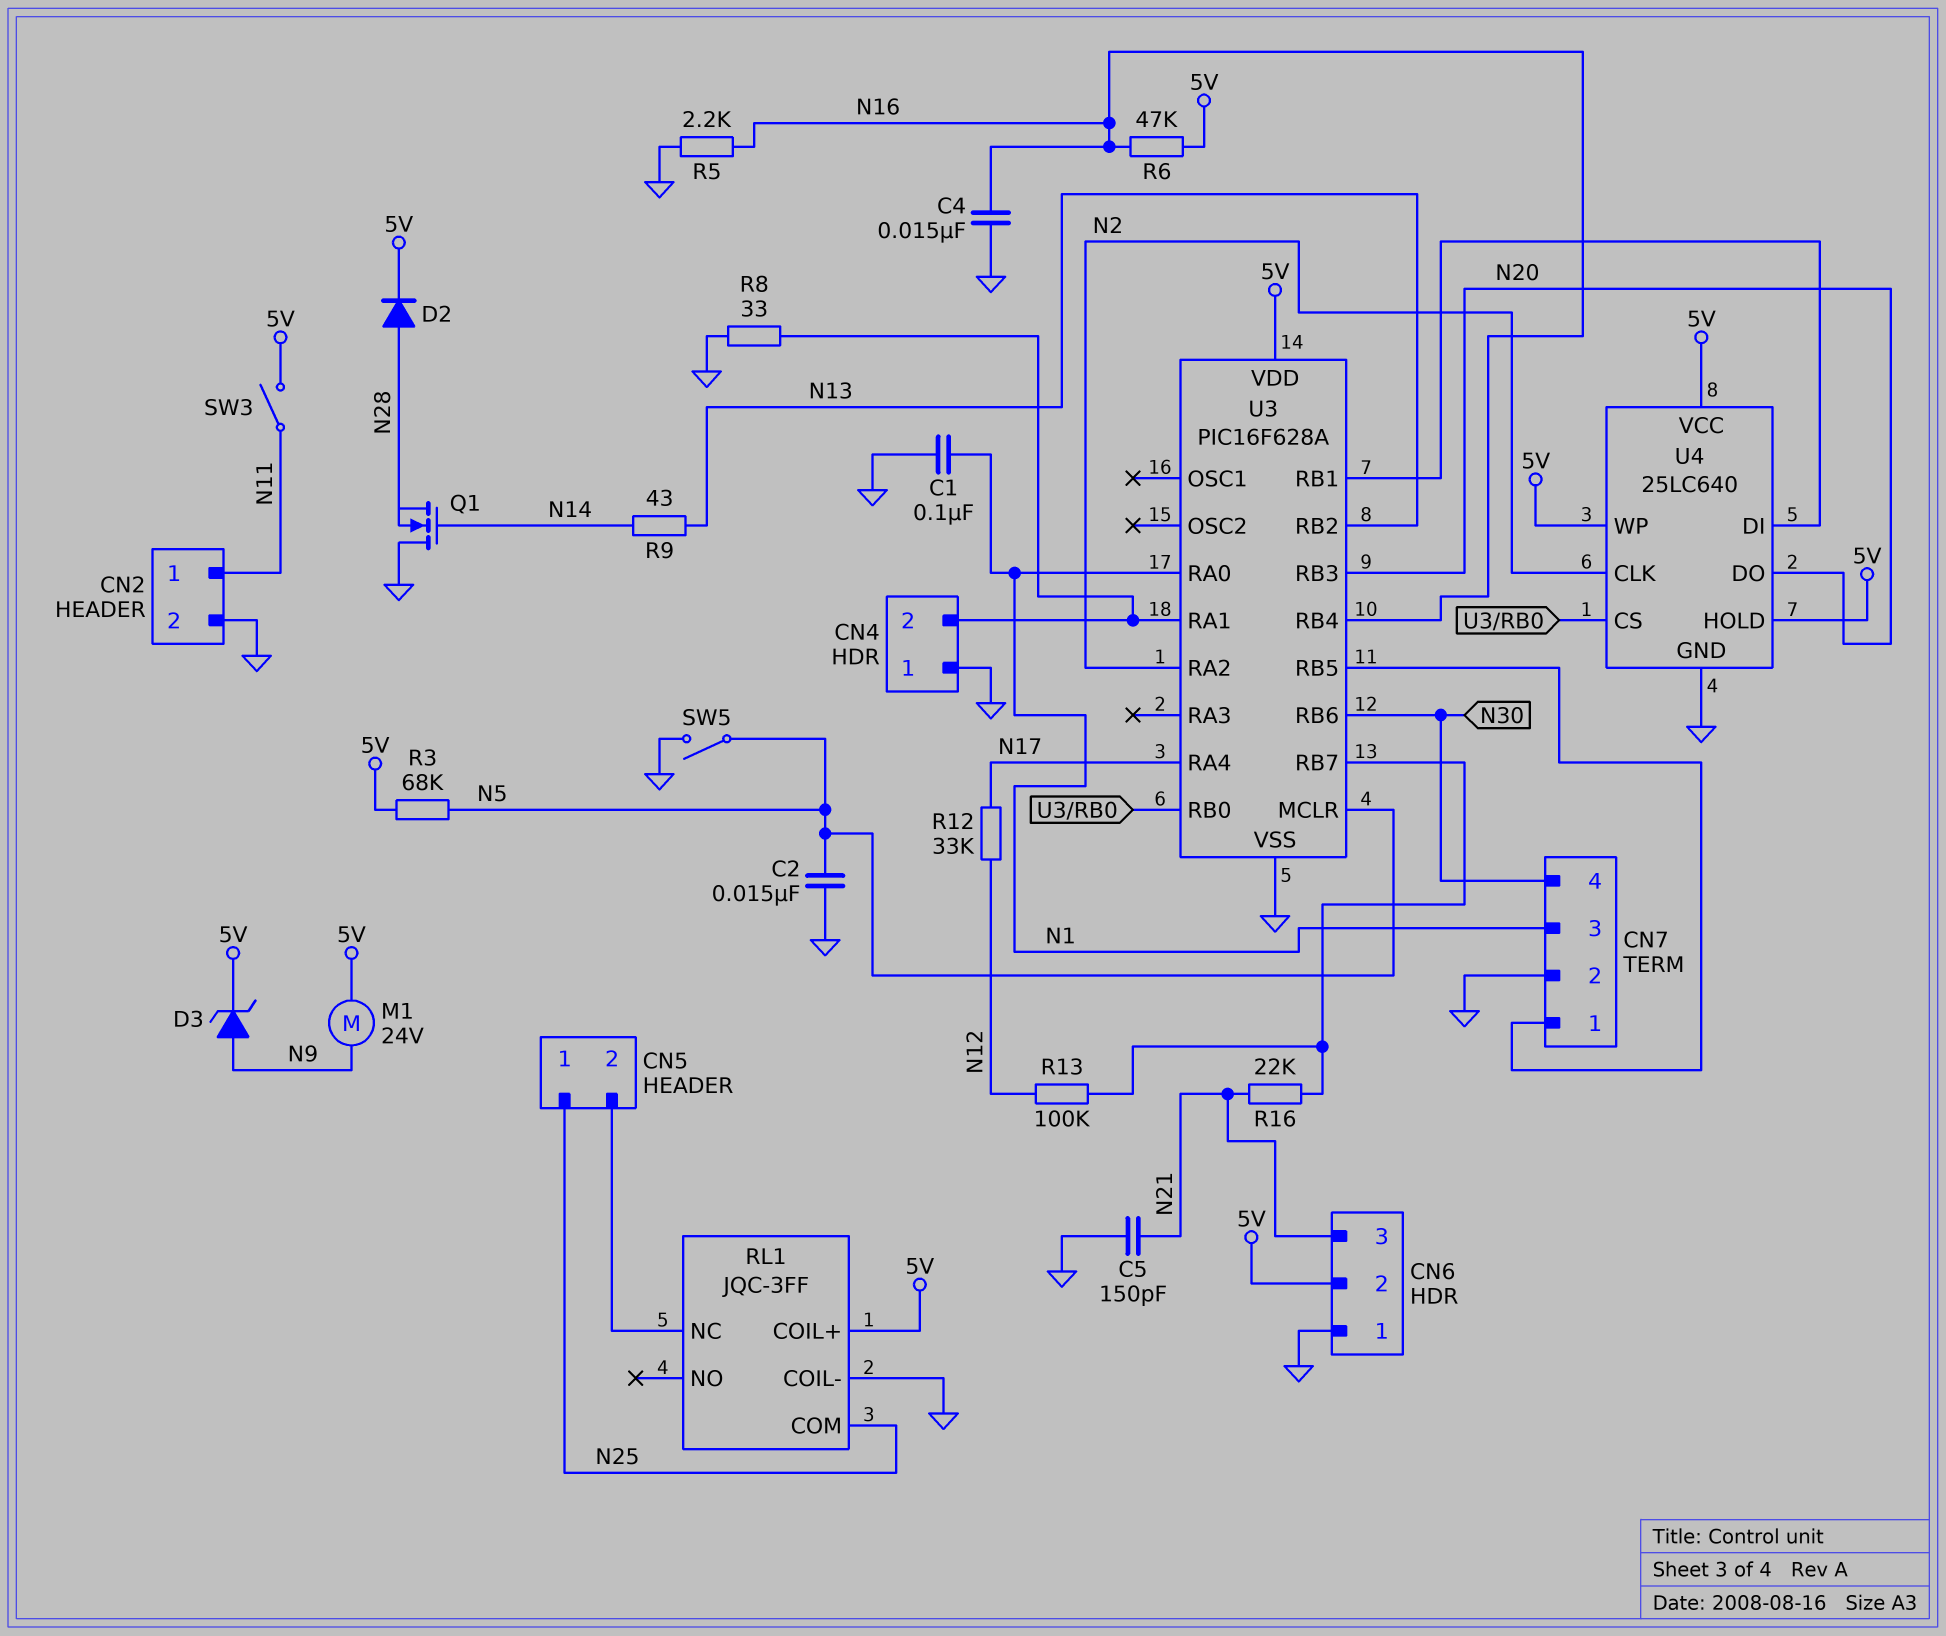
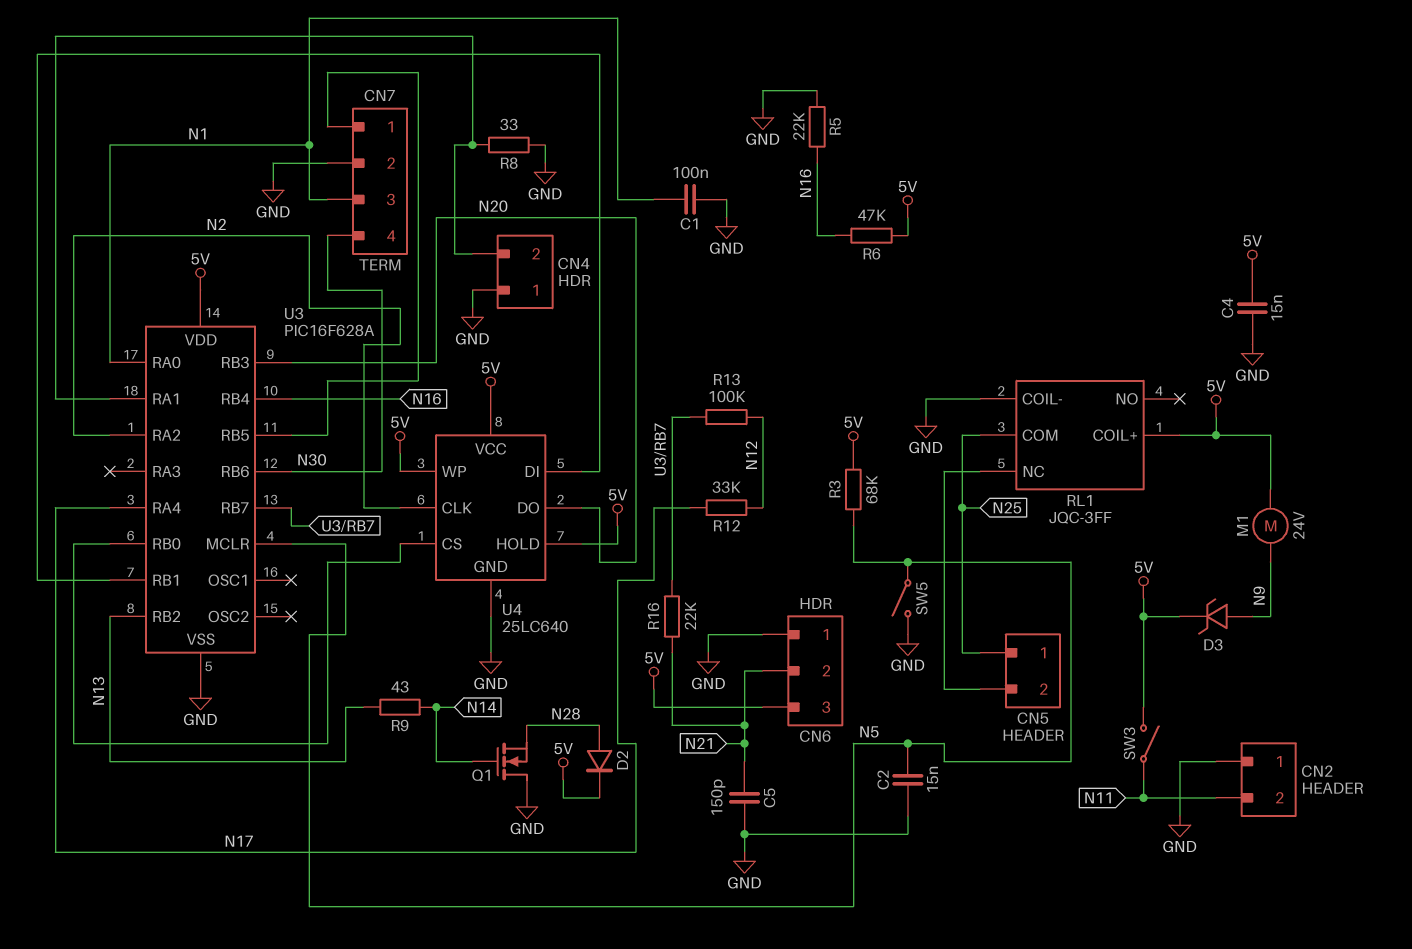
C4: 15nF (GND, N16) -> 15nF (5V, GND)
CN2 pin 1: N11 -> GND
CN2 pin 2: GND -> N11
CN6 pin 2: 5V -> N21
CN6 pin 3: N21 -> 5V
R5: 2.2k (GND, N16) -> 22k (GND, N16)

